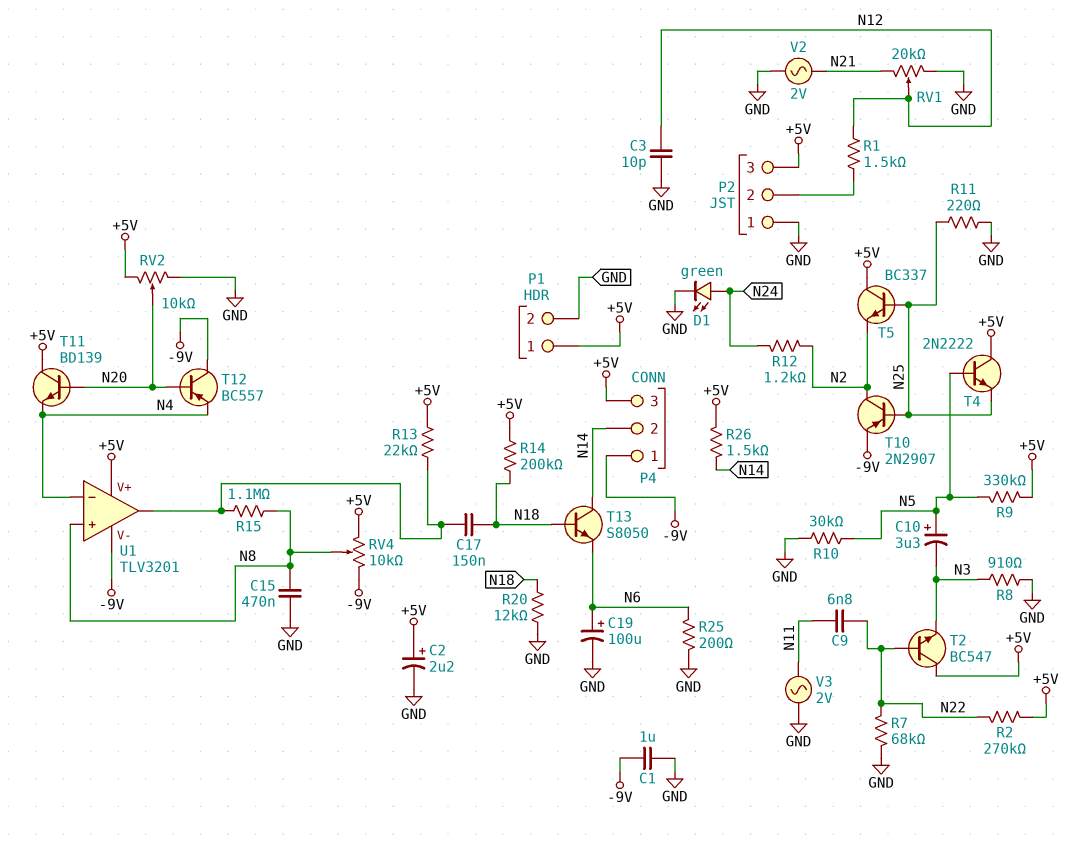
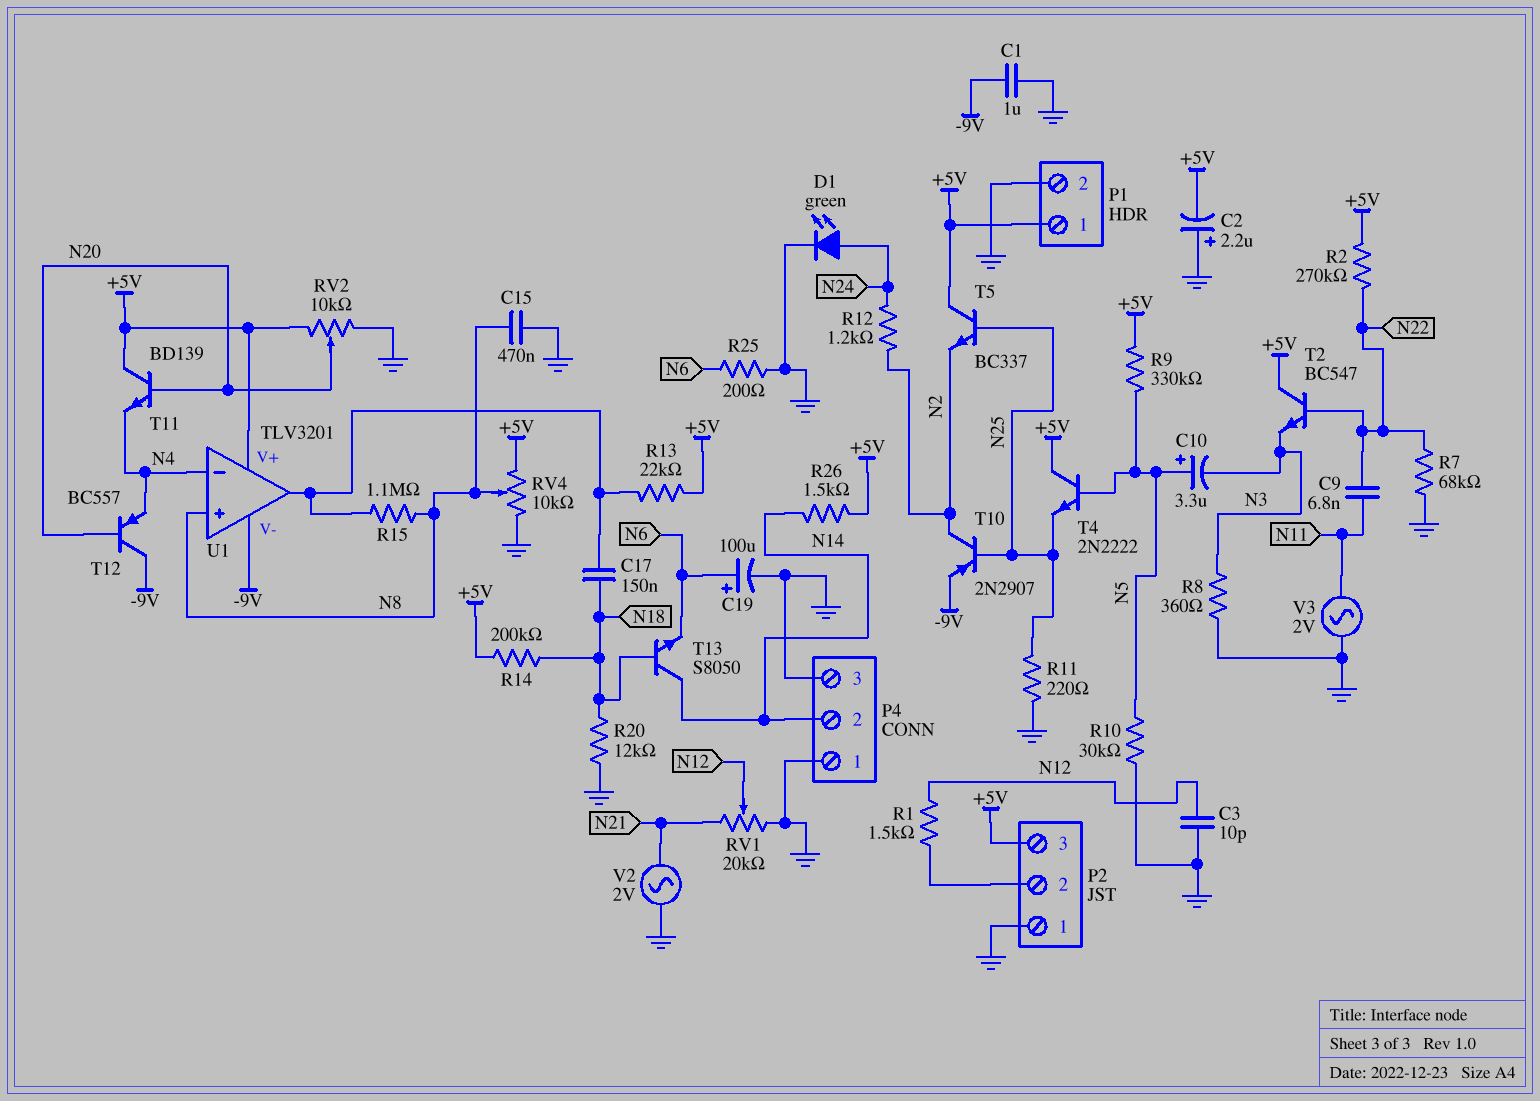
C2: 2.2uF (plus +5V, minus GND) -> 2.2uF (plus GND, minus +5V)
P4 pin 1: -9V -> GND
P4 pin 3: +5V -> GND
R8: 910 (GND, N3) -> 360 (GND, N3)
RV4: 10k (+5V, -9V, wiper N8) -> 10k (+5V, GND, wiper N8)

